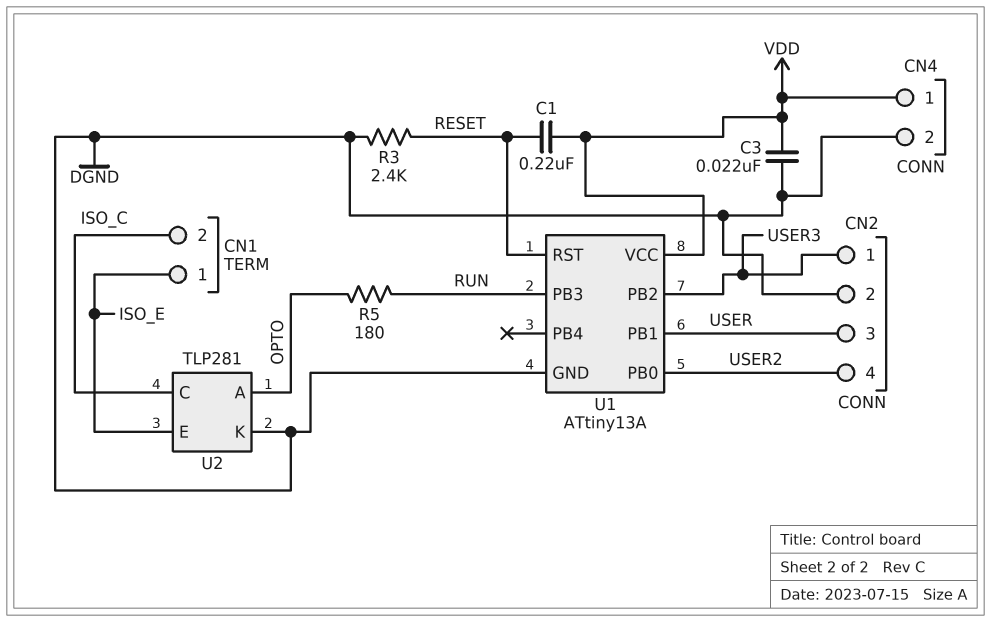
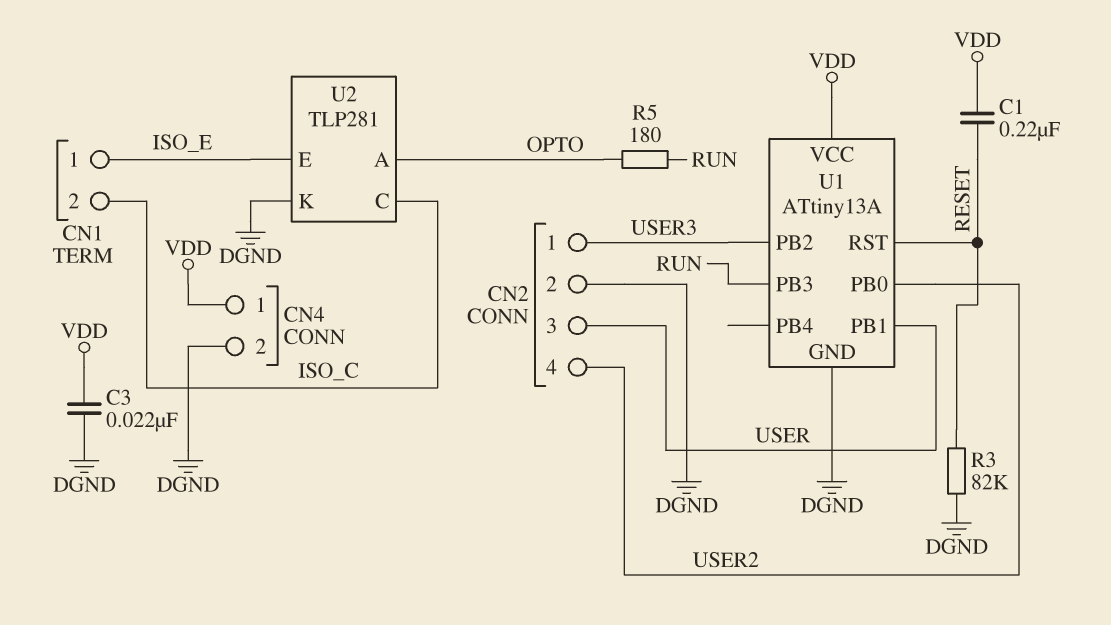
R3: 2.4k (DGND, RESET) -> 82k (DGND, RESET)

